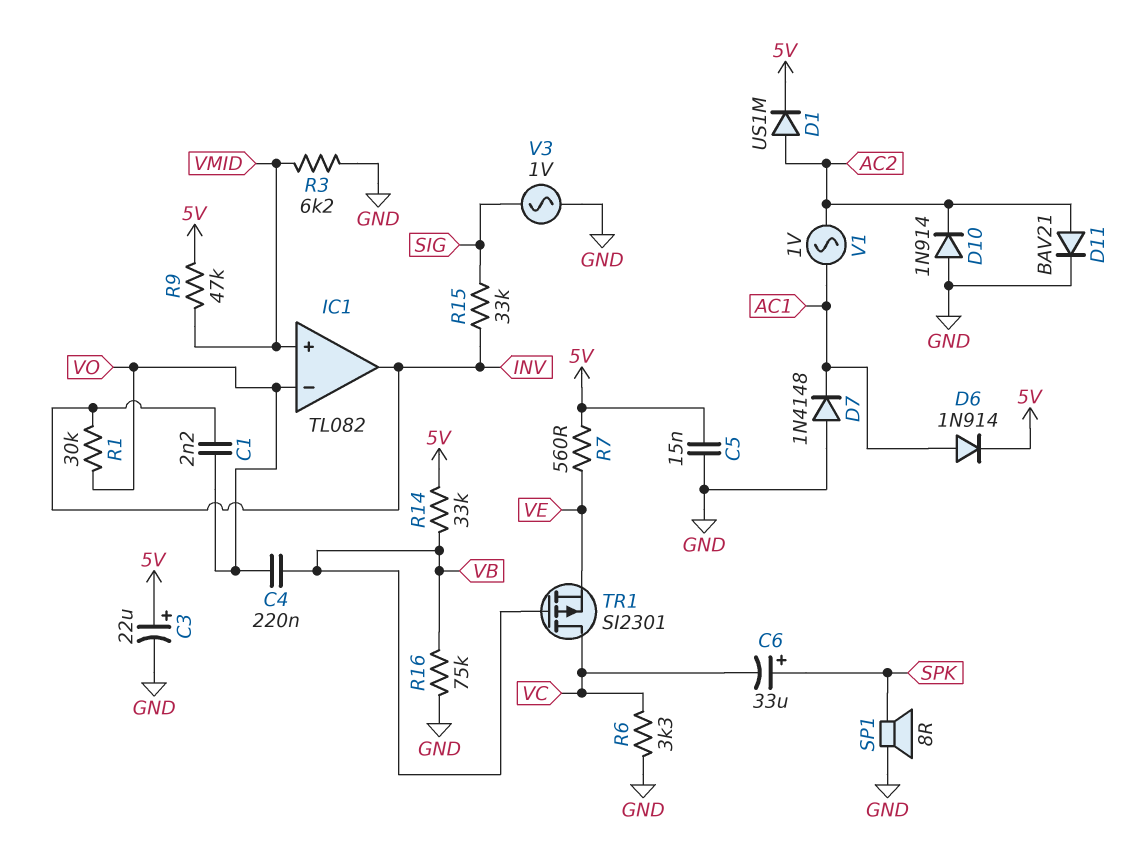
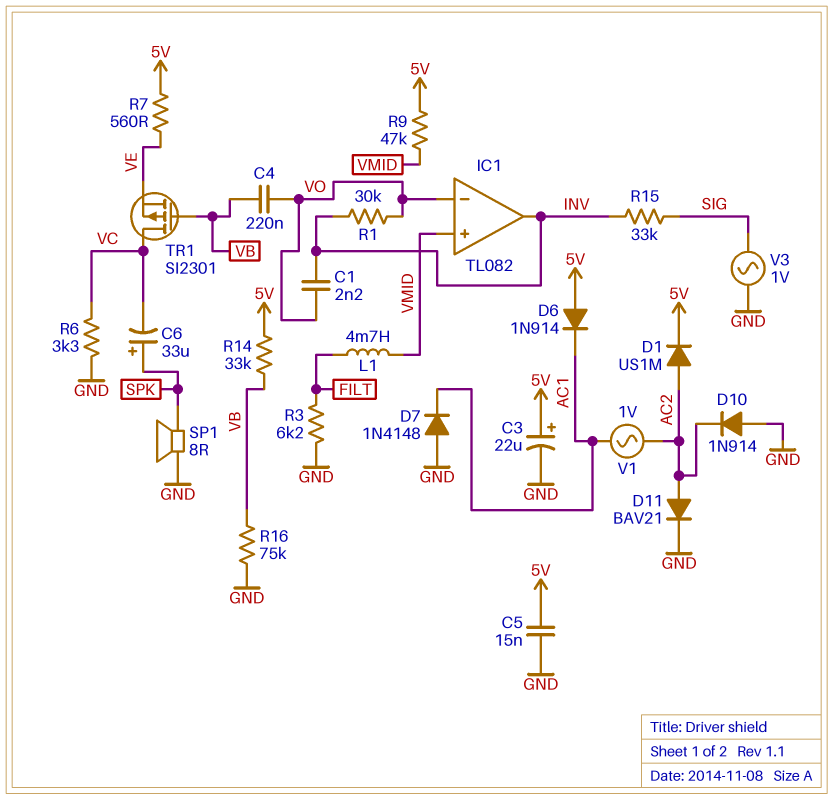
D6: diode 1N914 (A AC1, K 5V) -> diode 1N914 (A 5V, K AC1)
L1: none -> 4.7mH (FILT, VMID)
R3: 6.2k (GND, VMID) -> 6.2k (FILT, GND)

